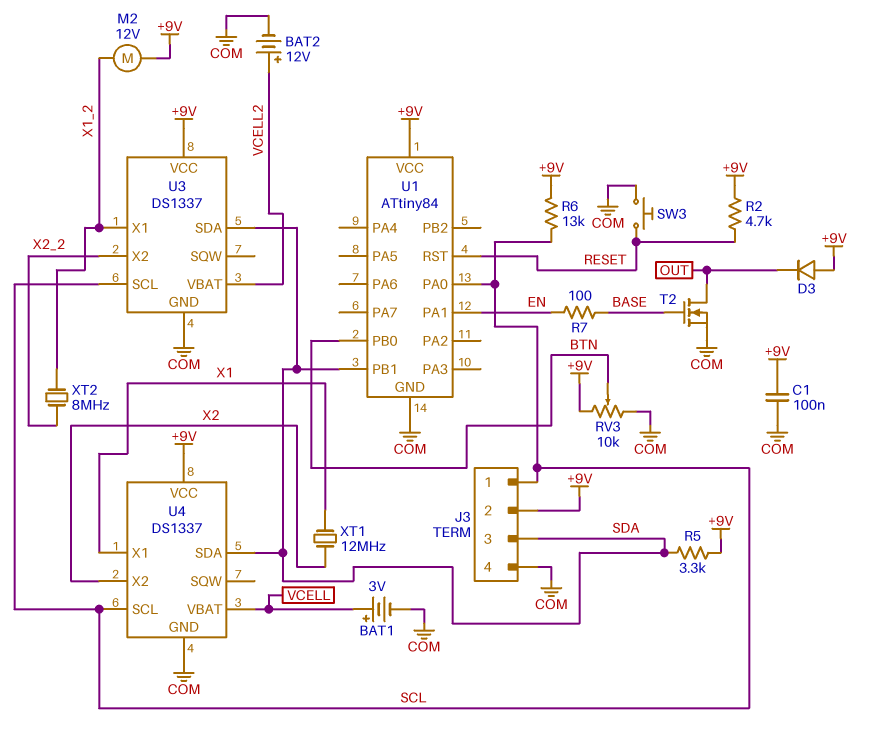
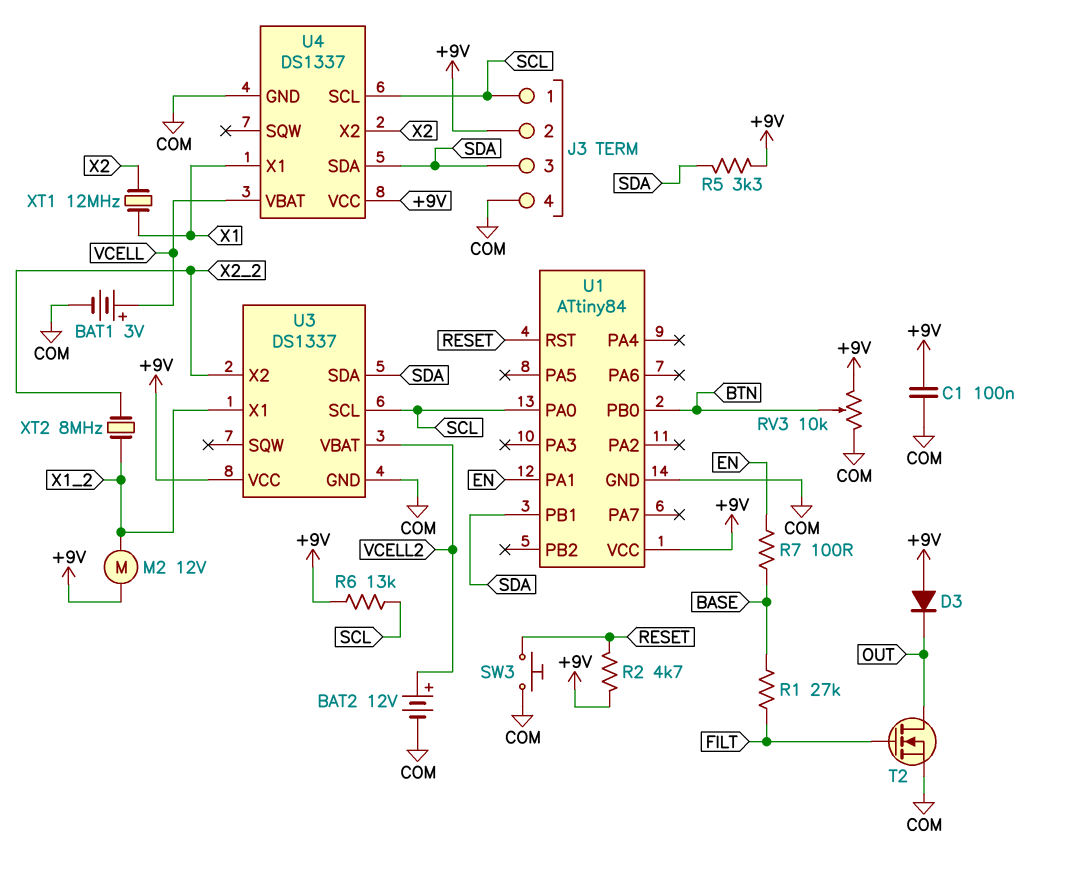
R1: none -> 27k (BASE, FILT)
T2: NMOS (G BASE, D OUT, S COM) -> NMOS (G FILT, D OUT, S COM)

